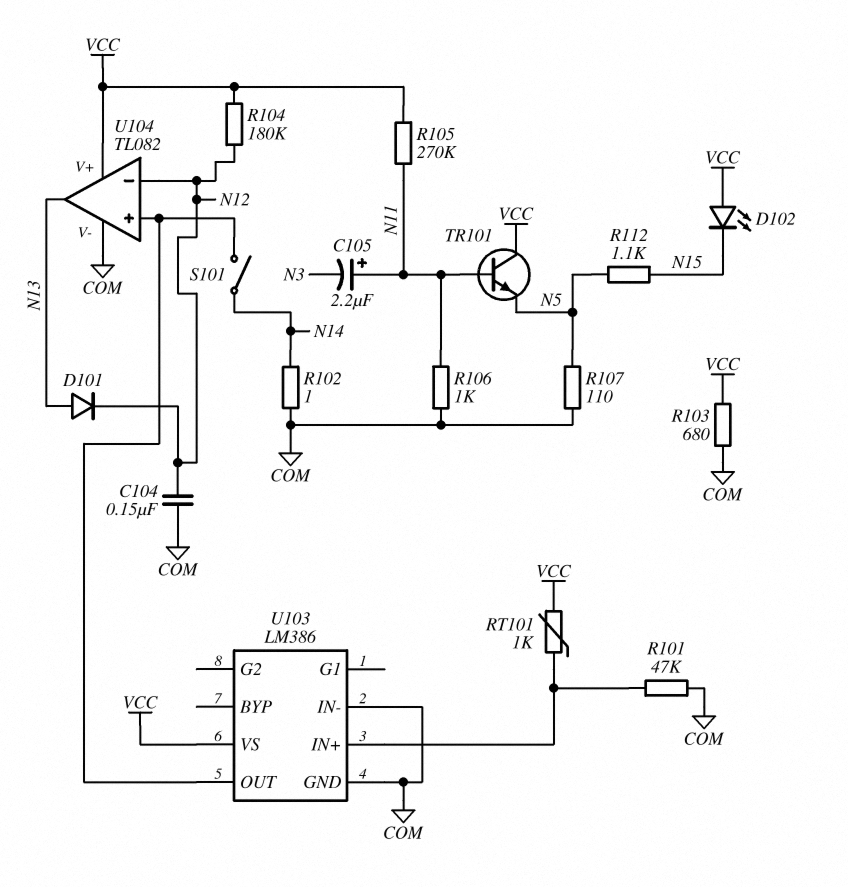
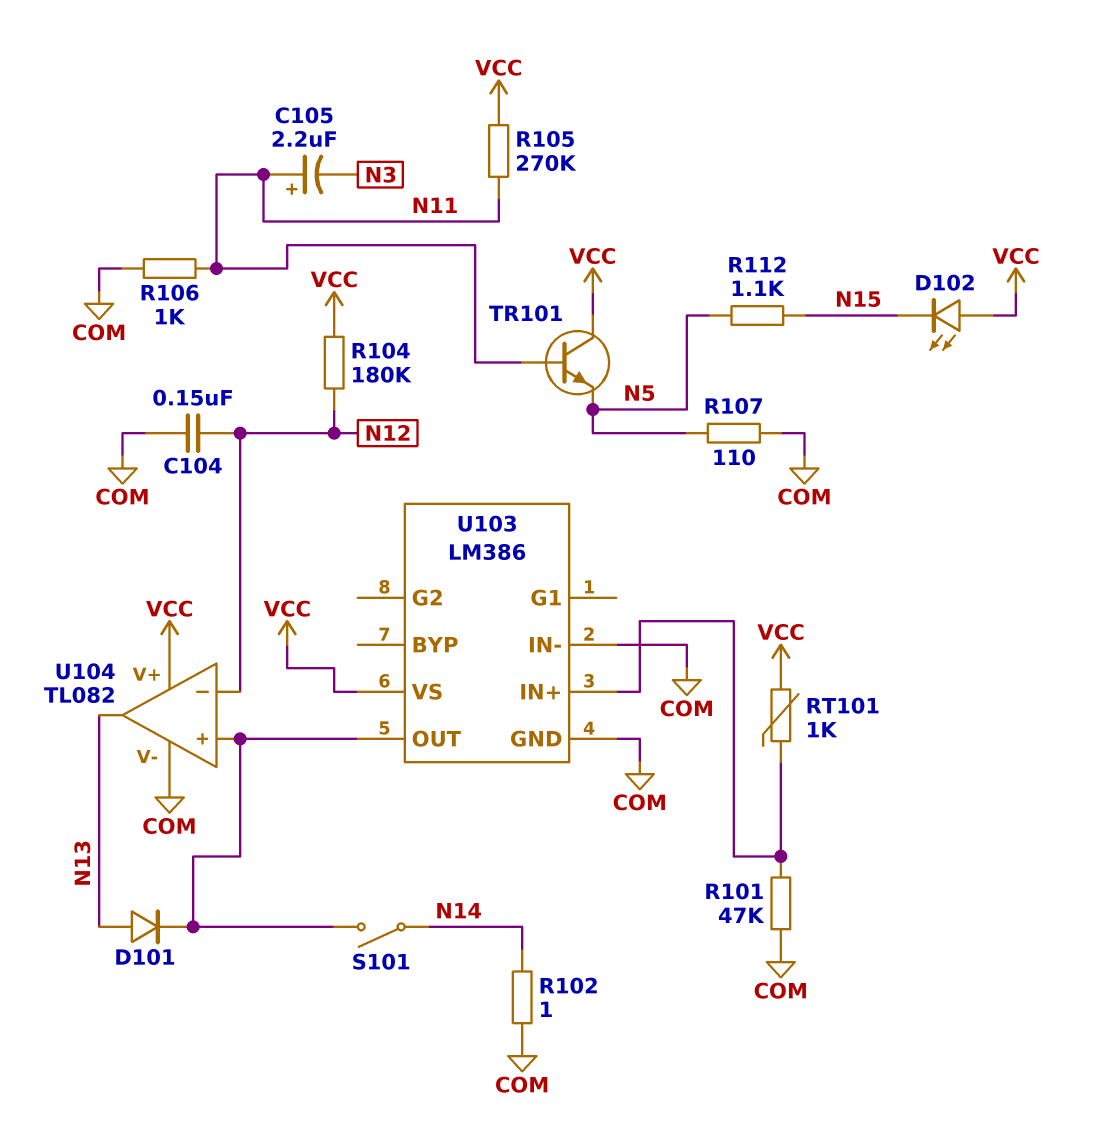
D101: diode (A N13, K N12) -> diode (A N13, K U103/OUT)
R103: 680 (COM, VCC) -> none

